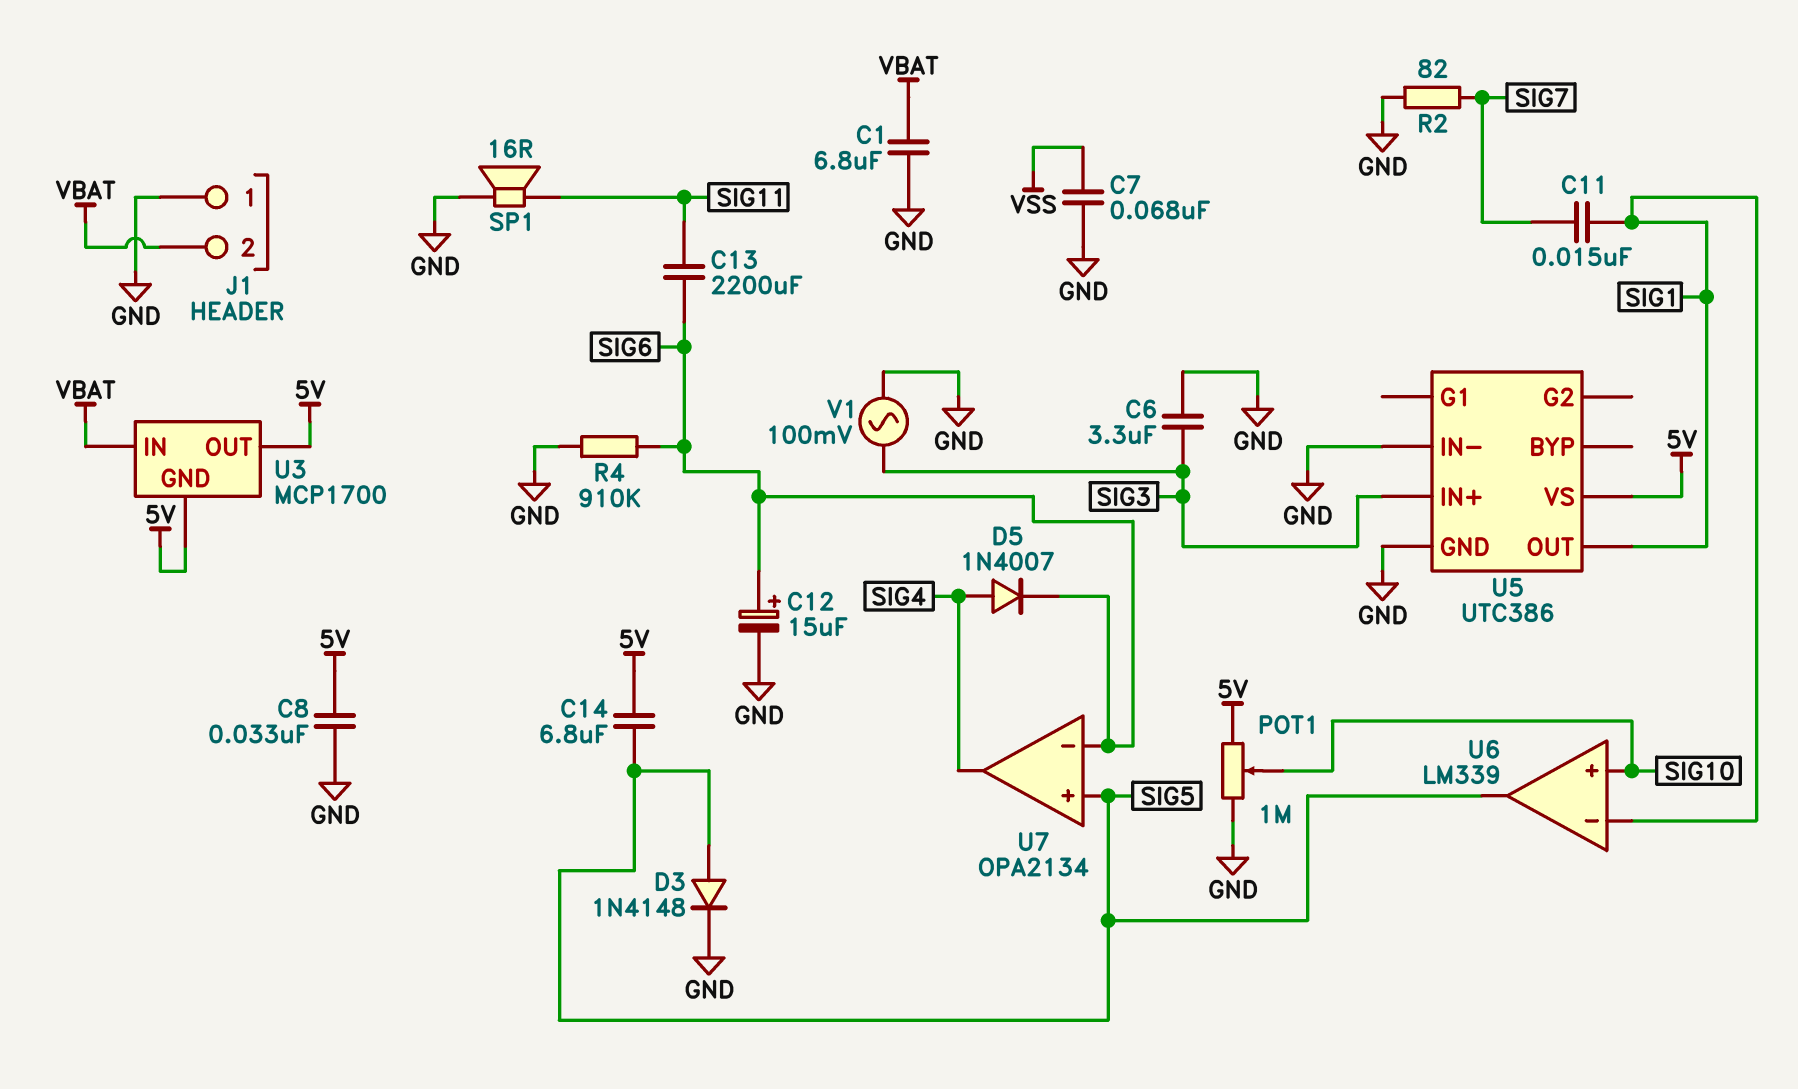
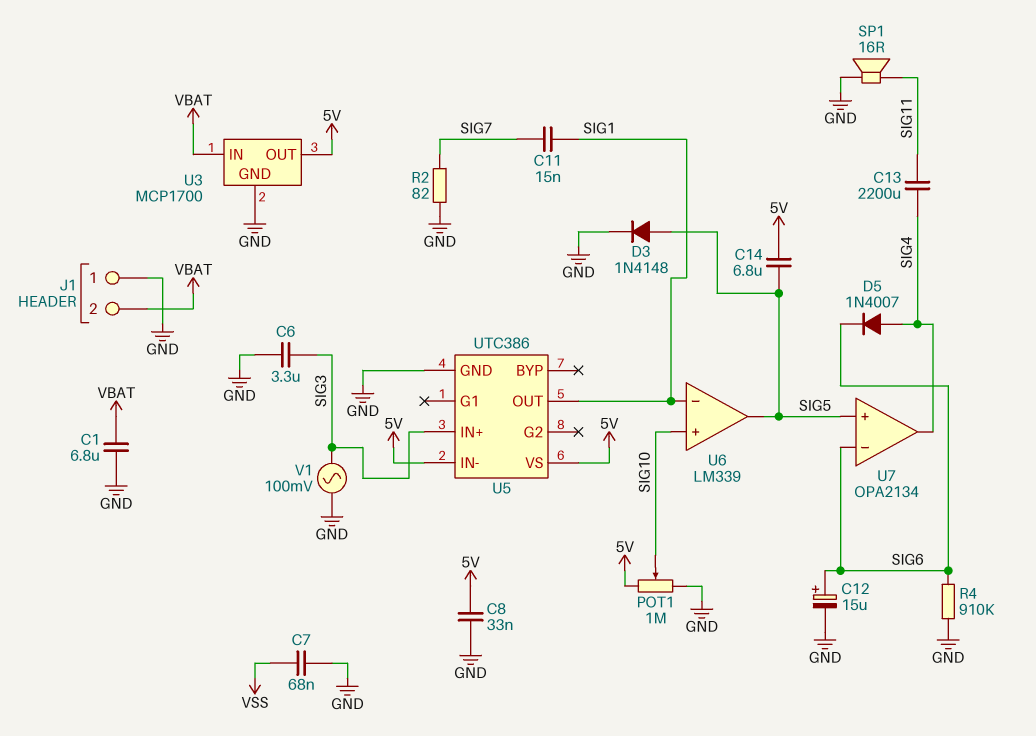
C13: 2200uF (SIG6, SIG11) -> 2200uF (SIG4, SIG11)
U3 pin GND: 5V -> GND
U5 pin IN-: GND -> 5V

